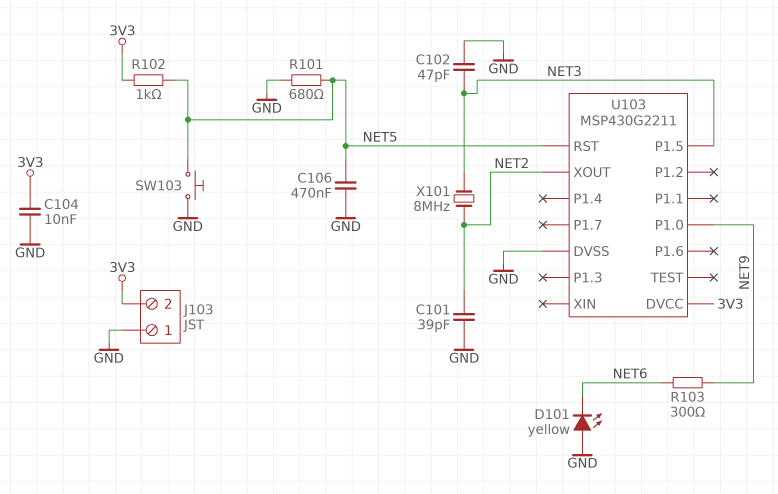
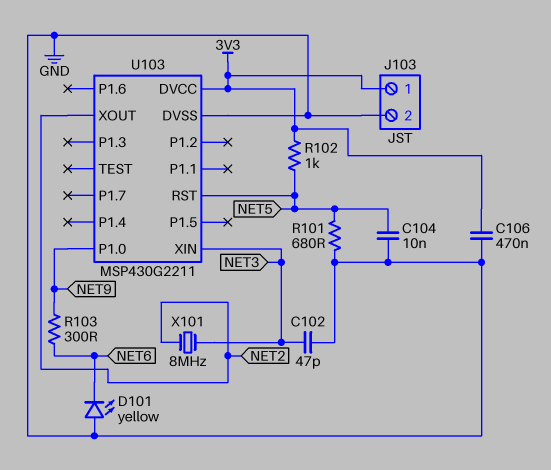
C101: 39pF (GND, NET2) -> none
C104: 10nF (3V3, GND) -> 10nF (GND, NET5)
C106: 470nF (GND, NET5) -> 470nF (3V3, GND)
J103 pin 1: GND -> 3V3
J103 pin 2: 3V3 -> GND
SW103: button (GND, NET5) -> none
U103 pin P1.5: NET3 -> none
U103 pin XIN: none -> NET3

